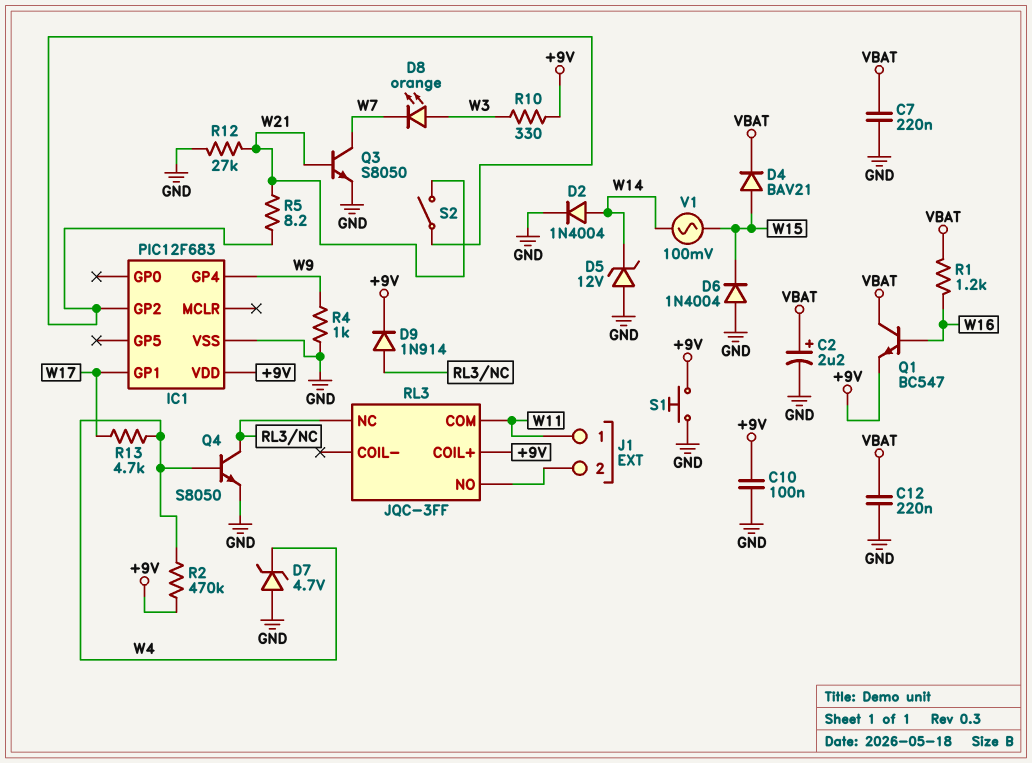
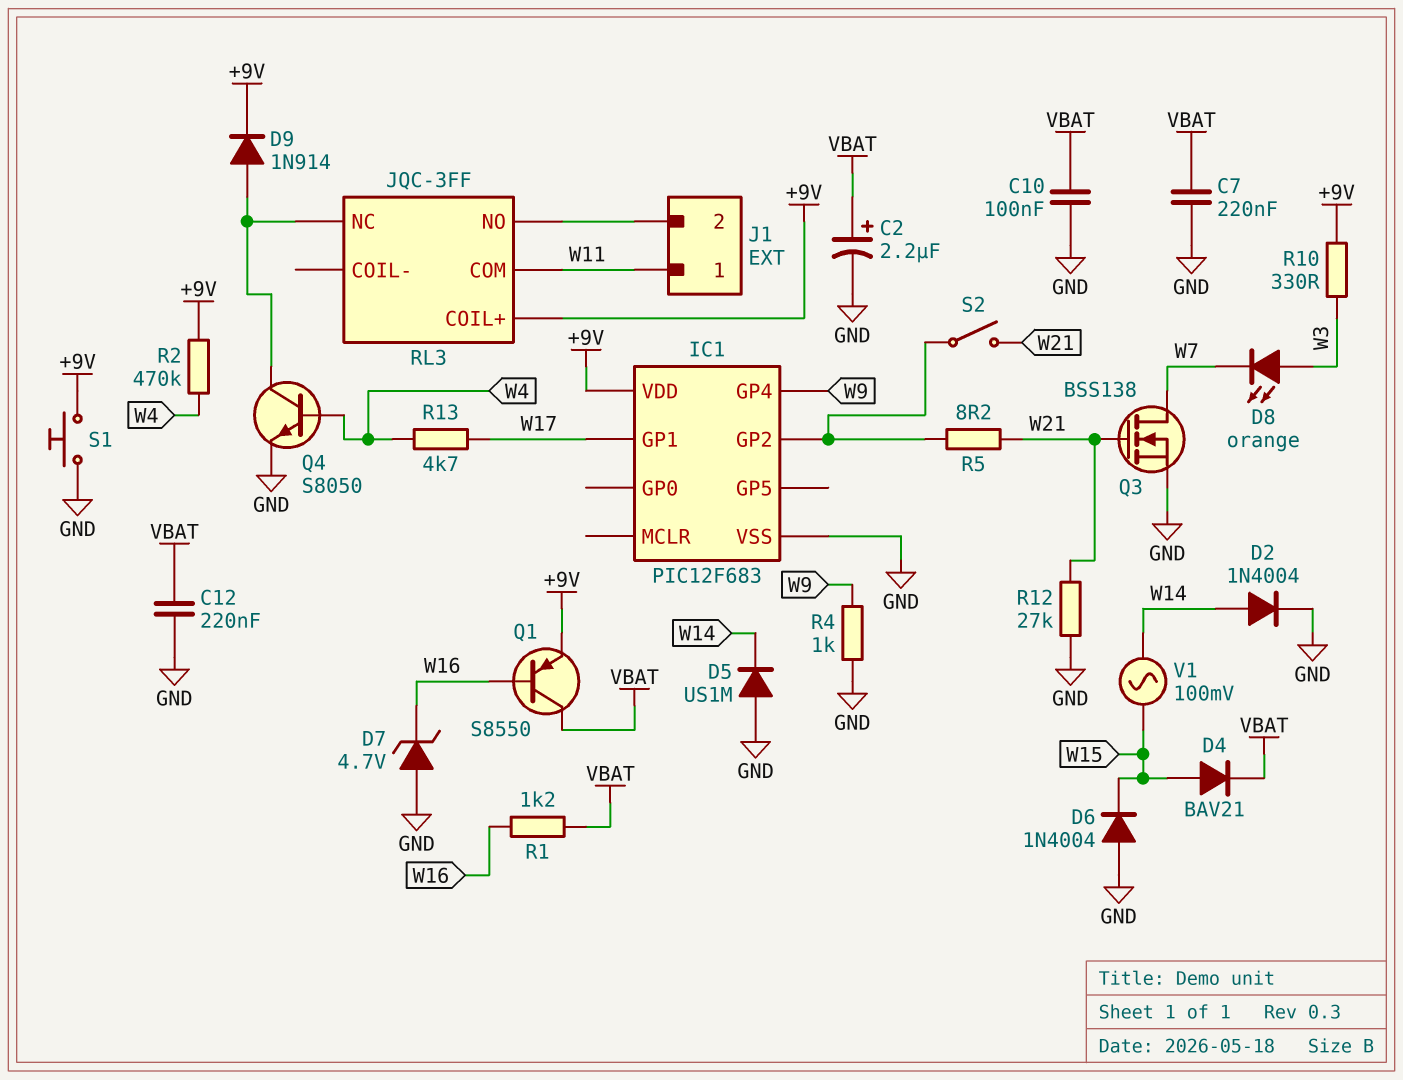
C10: 100nF (+9V, GND) -> 100nF (GND, VBAT)
D5: zener 12V (A GND, K W14) -> diode US1M (A GND, K W14)
D7: zener 4.7V (A GND, K W4) -> zener 4.7V (A GND, K W16)
Q1: NPN BC547 (B W16, C VBAT, E +9V) -> PNP S8550 (B W16, C VBAT, E +9V)
Q3: NPN S8050 (B W21, C W7, E GND) -> NMOS BSS138 (G W21, D W7, S GND)

